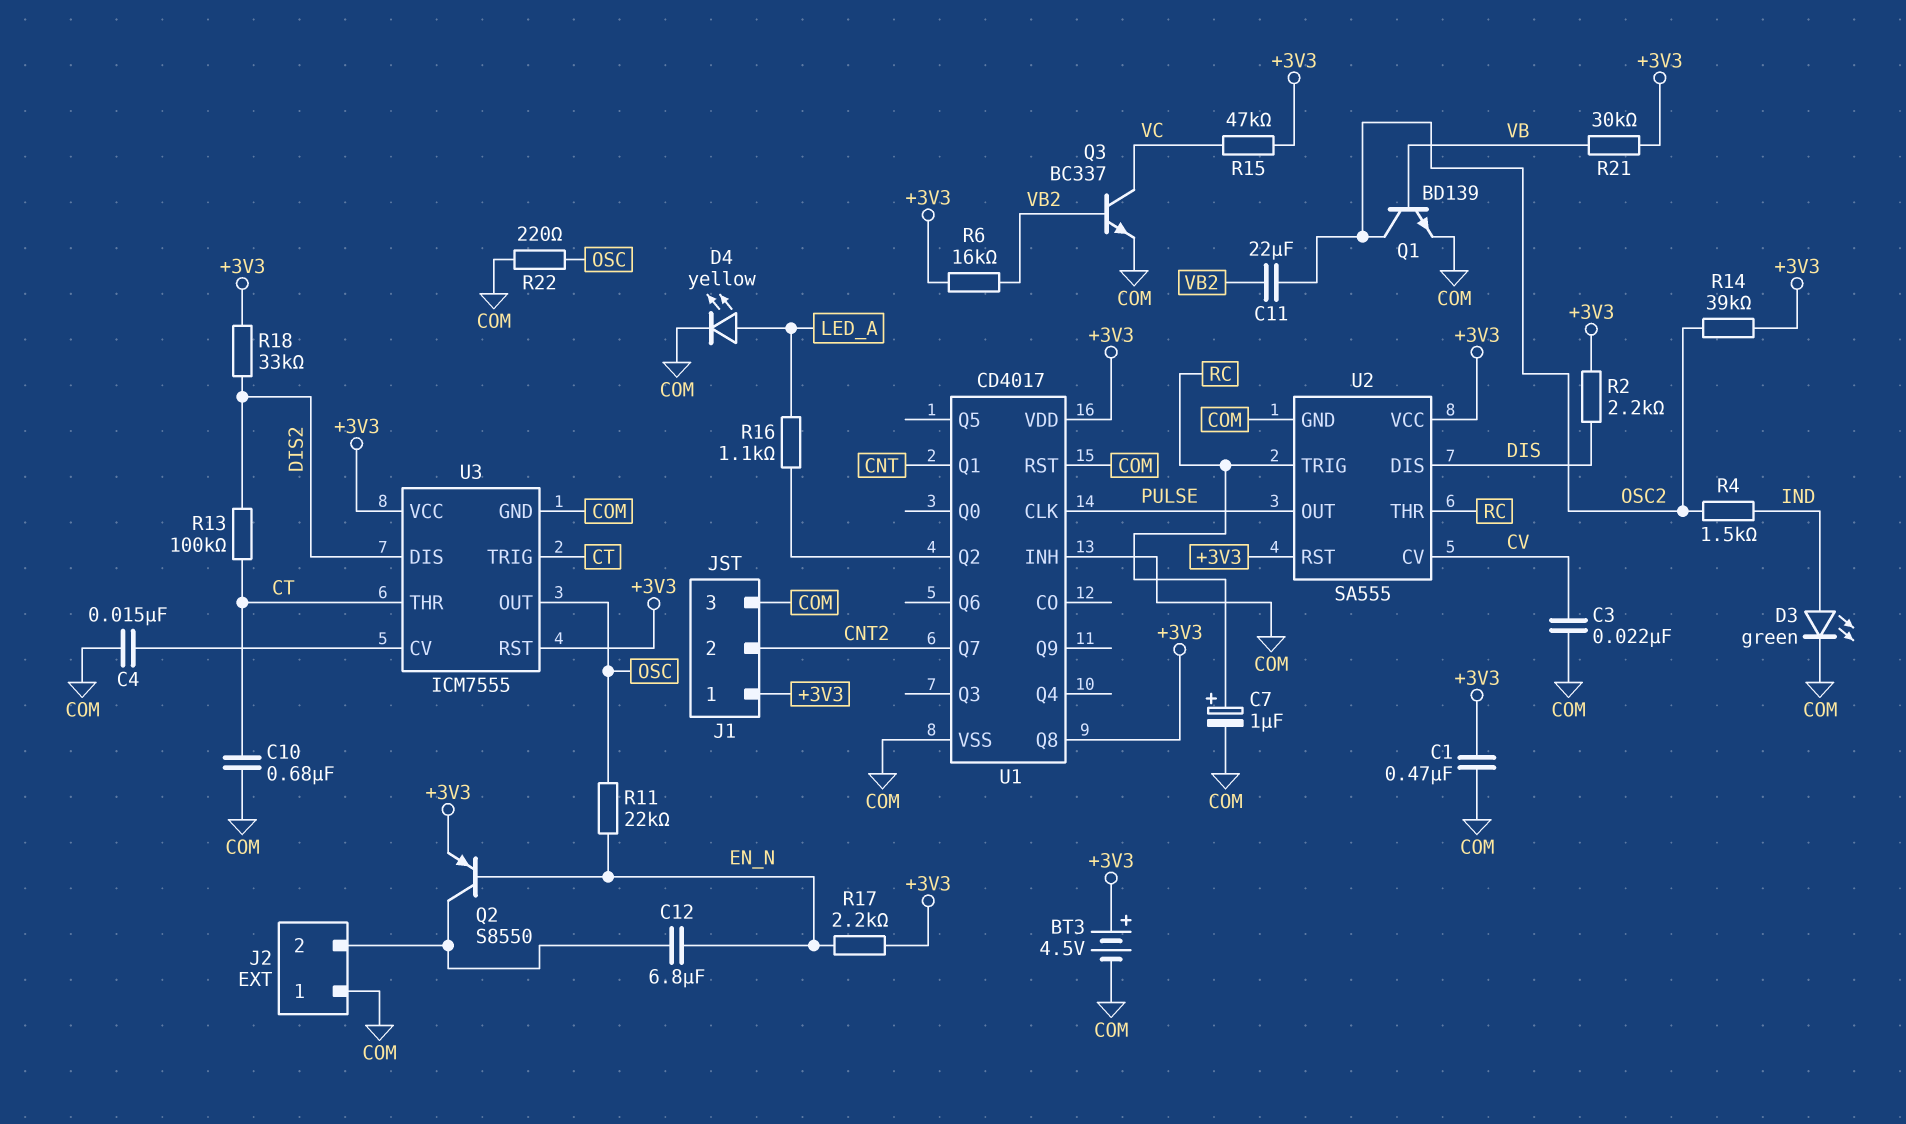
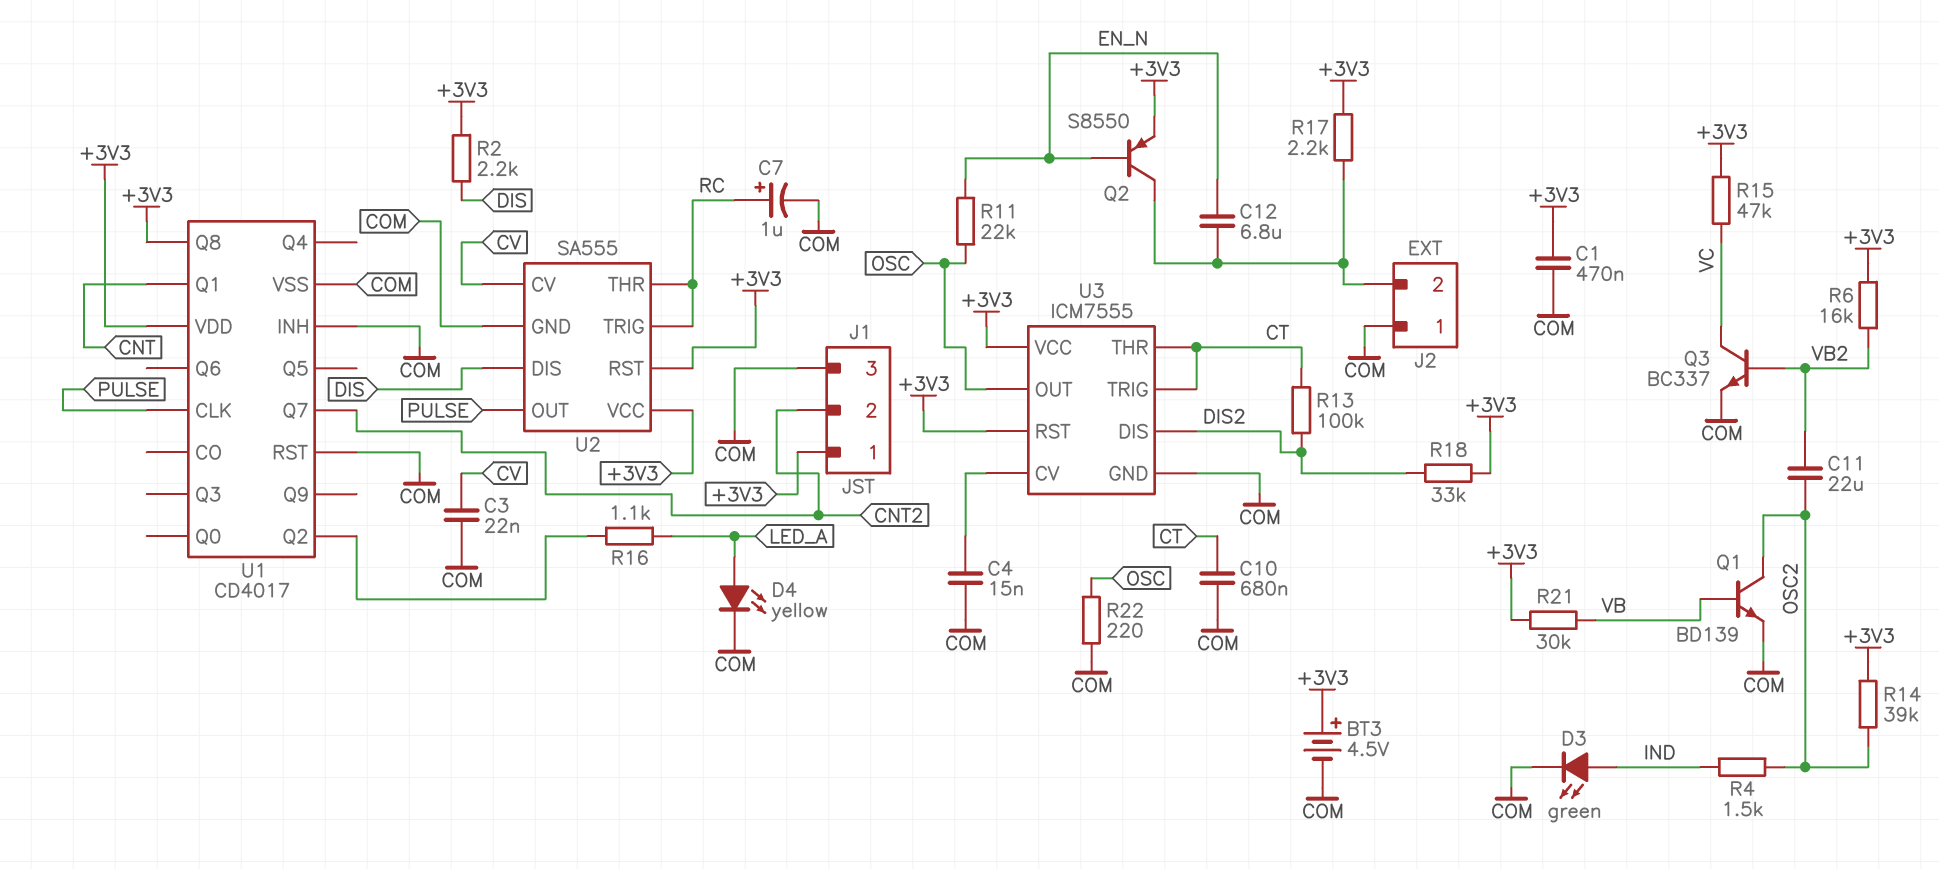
R17: 2.2k (+3V3, EN_N) -> 2.2k (+3V3, J2/2)

